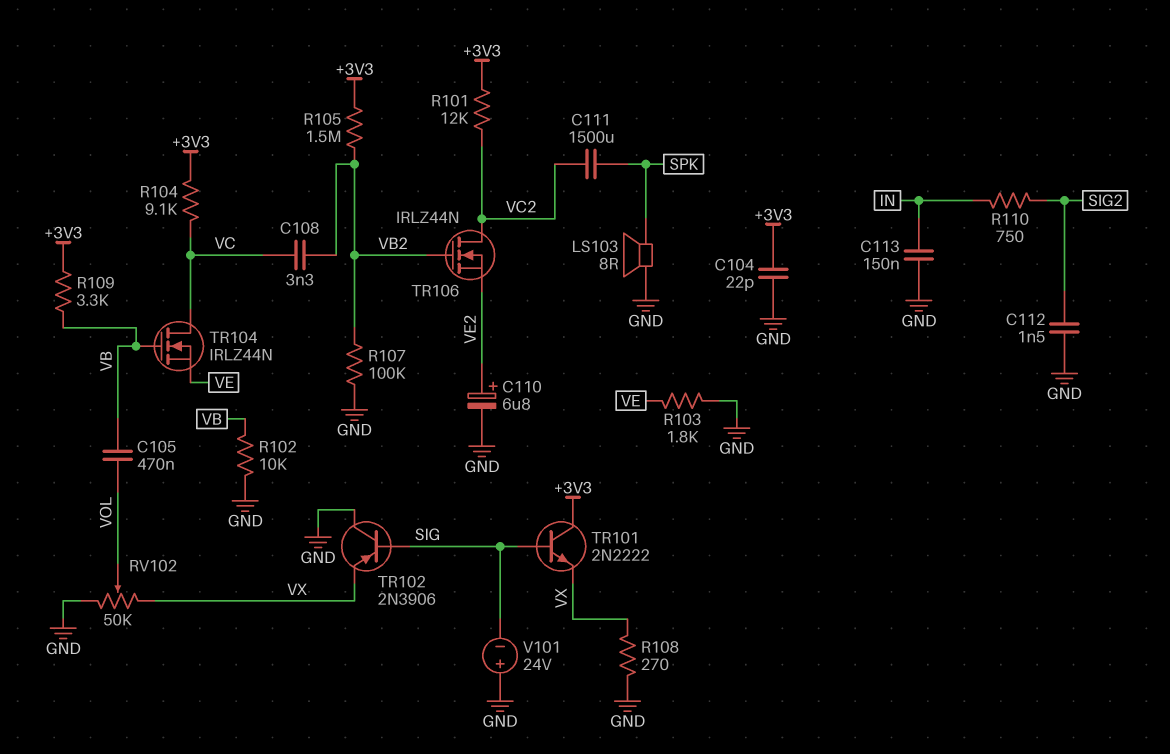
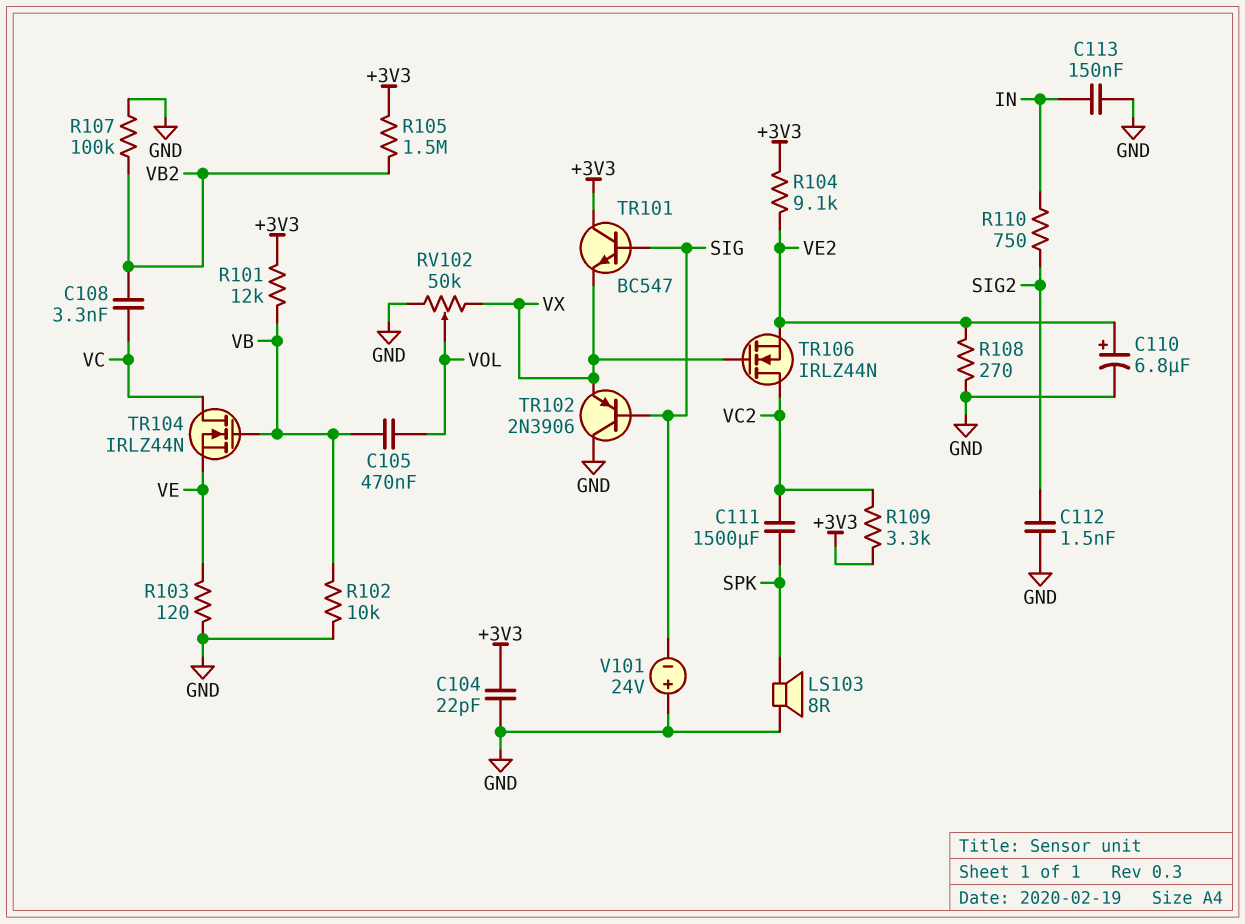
R101: 12k (+3V3, VC2) -> 12k (+3V3, VB)
R103: 1.8k (GND, VE) -> 120 (GND, VE)
R104: 9.1k (+3V3, VC) -> 9.1k (+3V3, VE2)
R108: 270 (GND, VX) -> 270 (GND, VE2)
R109: 3.3k (+3V3, VB) -> 3.3k (+3V3, VC2)
TR101: NPN 2N2222 (B SIG, C +3V3, E VX) -> NPN BC547 (B SIG, C +3V3, E VX)
TR106: NMOS IRLZ44N (G VB2, D VC2, S VE2) -> NMOS IRLZ44N (G VX, D VC2, S VE2)

